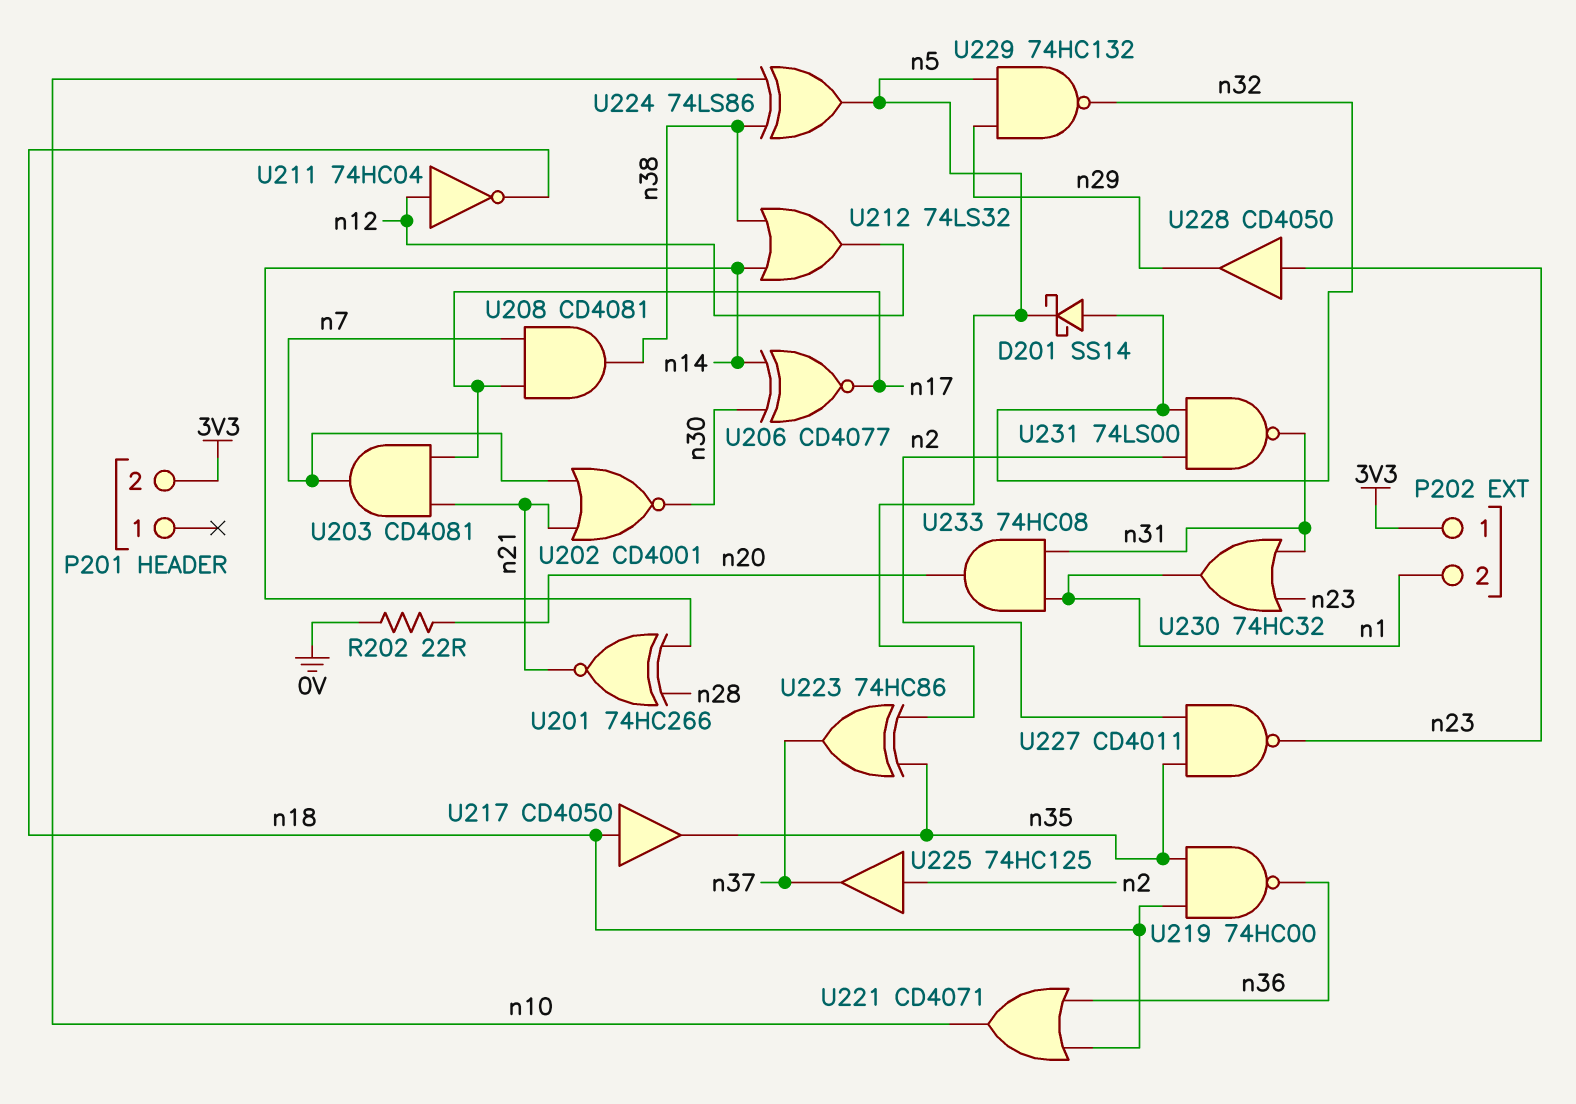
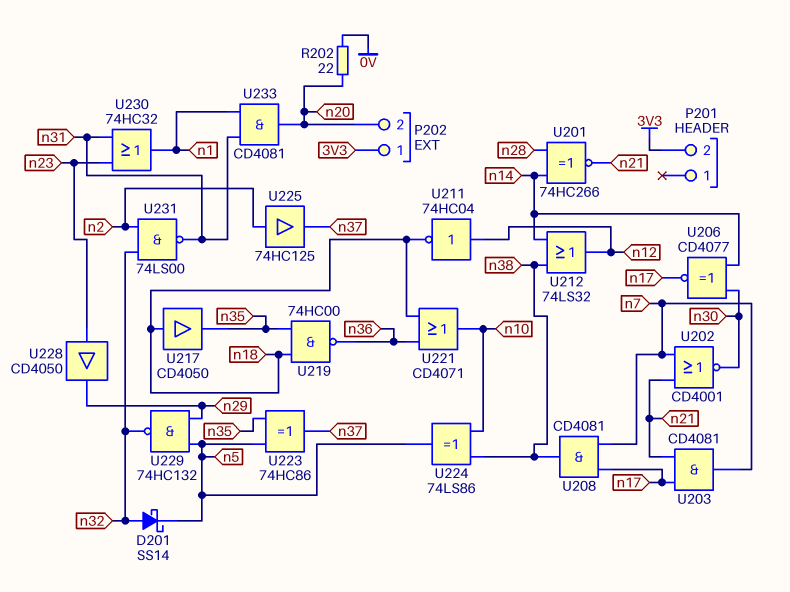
P202 pin 2: n1 -> n20
U227: NAND CD4011 (in n2, in n35, out n23) -> none
U233: AND 74HC08 (in n1, in n31, out n20) -> AND CD4081 (in n1, in n31, out n20)

